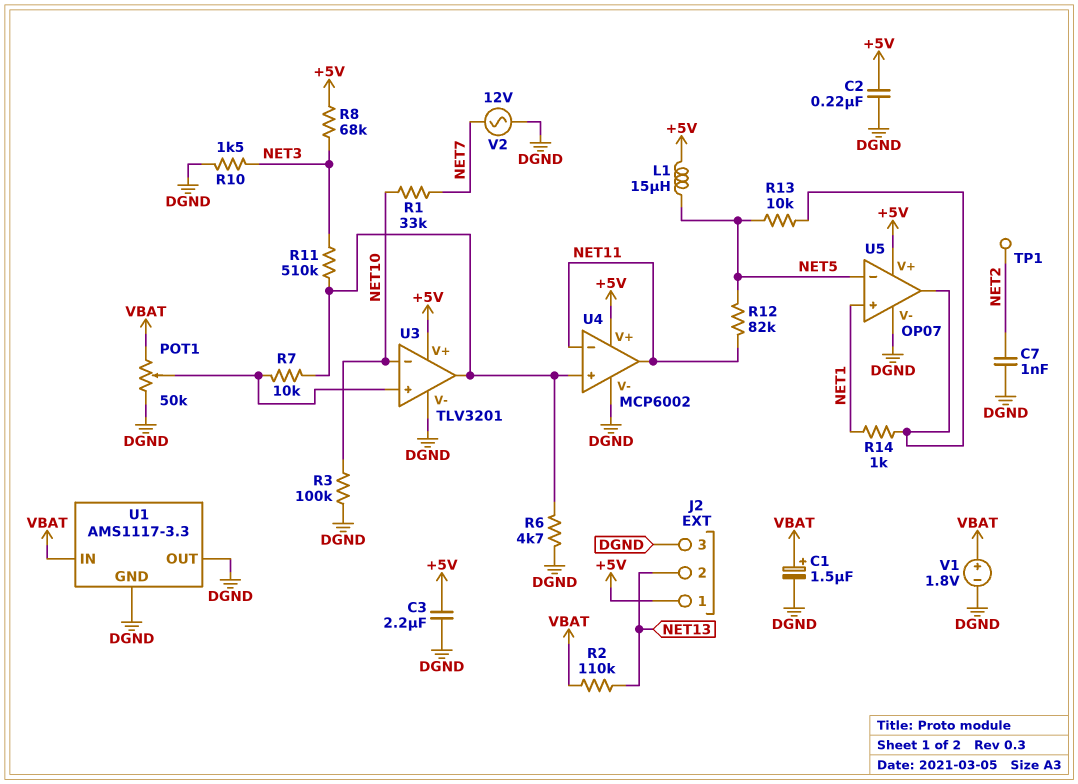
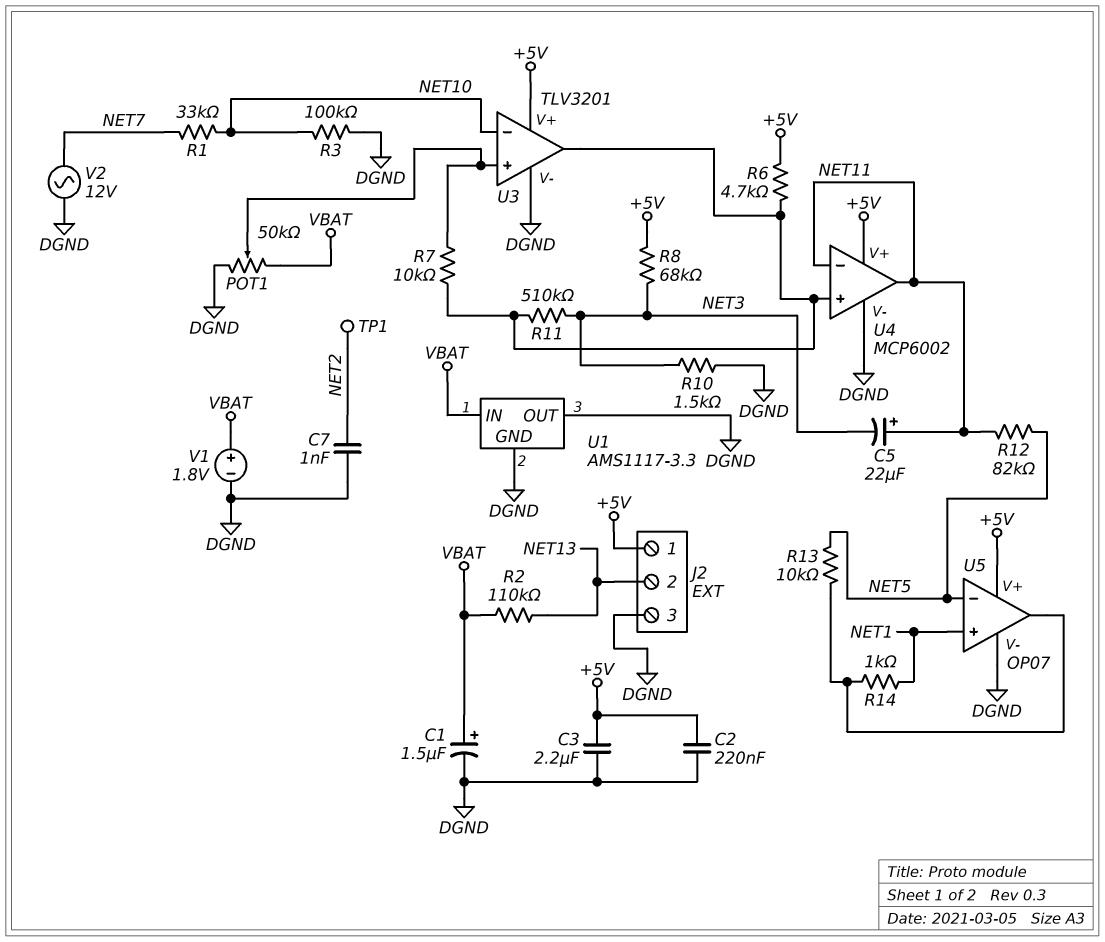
C5: none -> 22uF (plus NET11, minus NET3)
L1: 15uH (+5V, NET5) -> none
R6: 4.7k (DGND, U3/out) -> 4.7k (+5V, U3/out)

